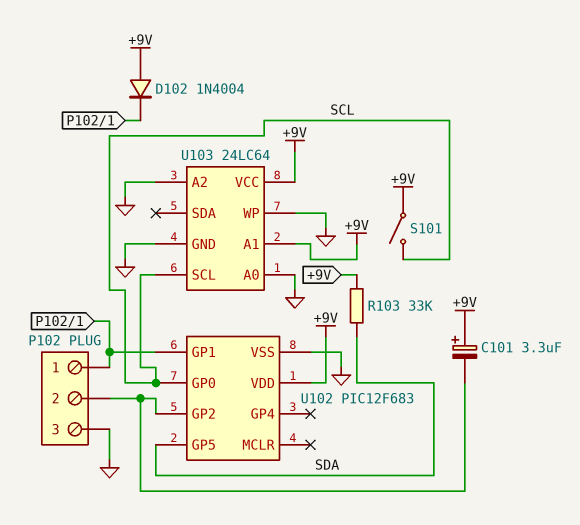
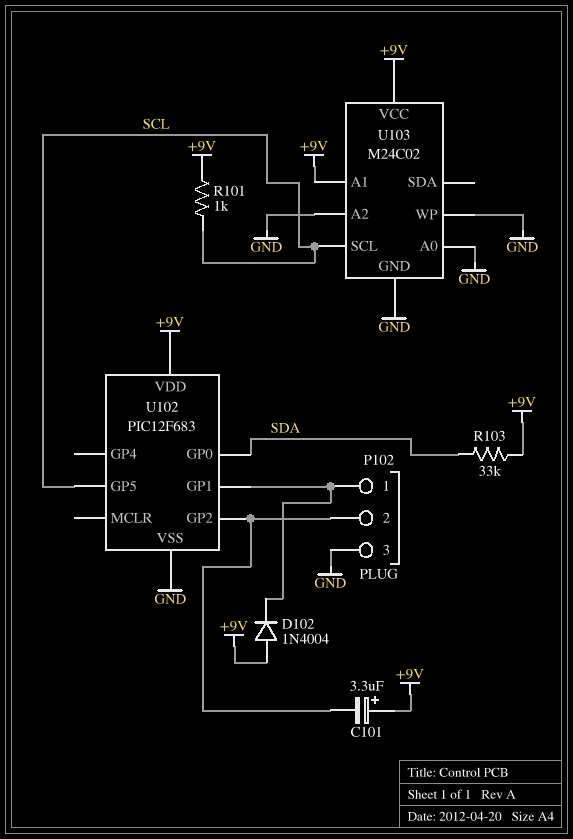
R101: none -> 1k (+9V, SCL)
S101: switch (+9V, SCL) -> none
U102 pin GP0: SCL -> SDA
U102 pin GP5: SDA -> SCL
U103: 24LC64 -> M24C02

